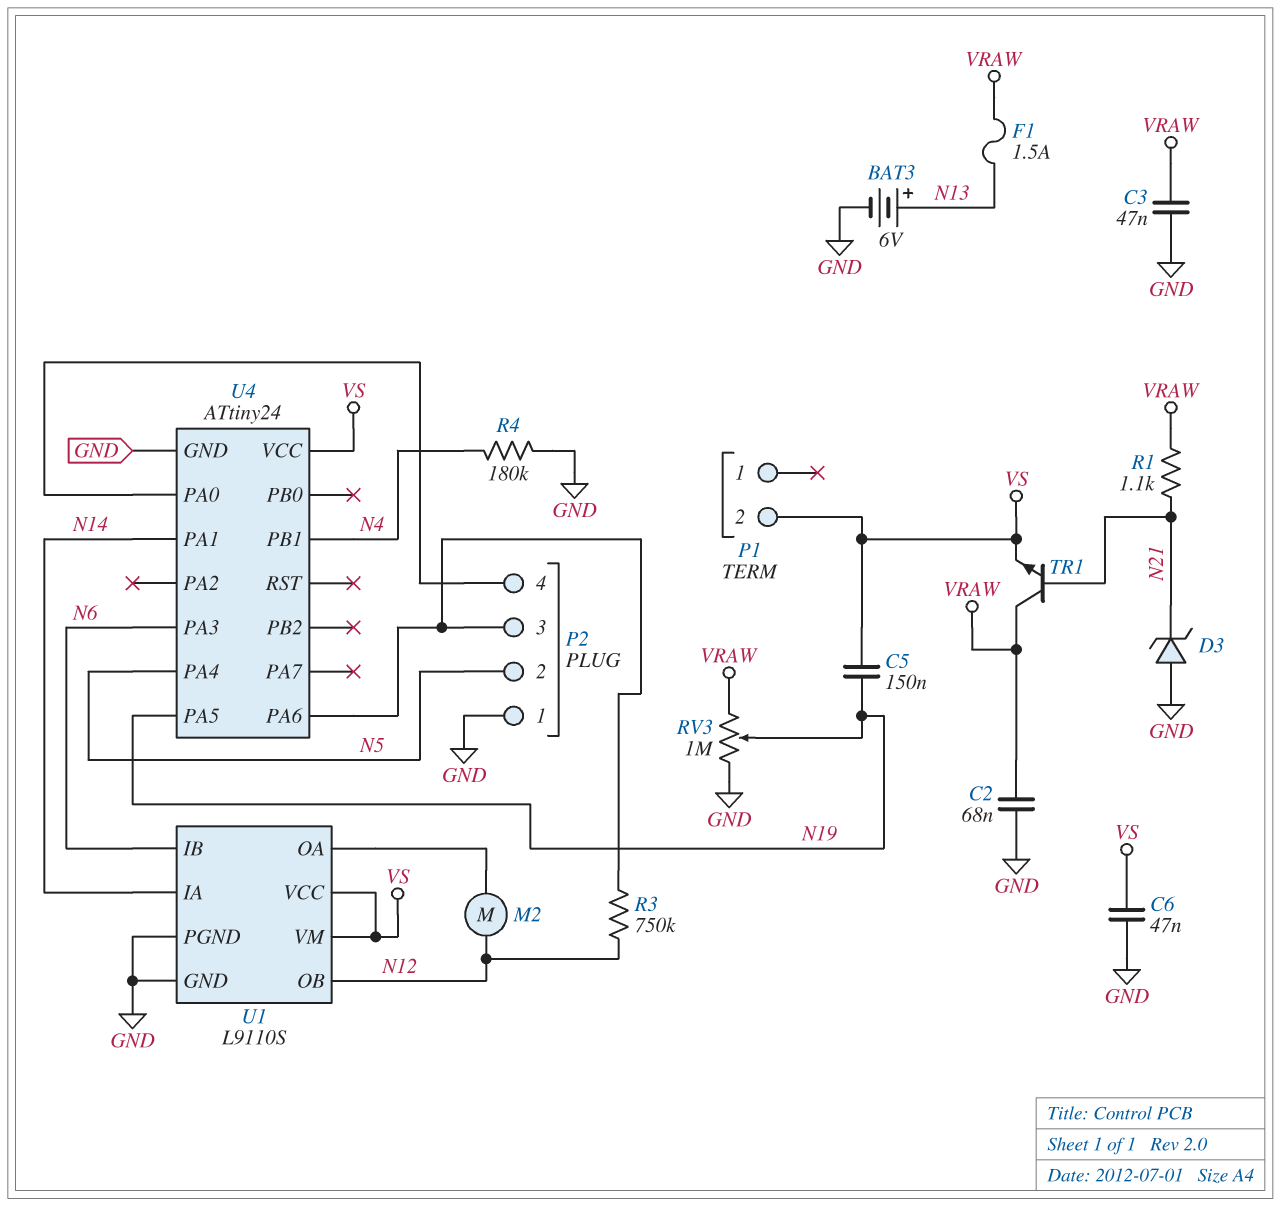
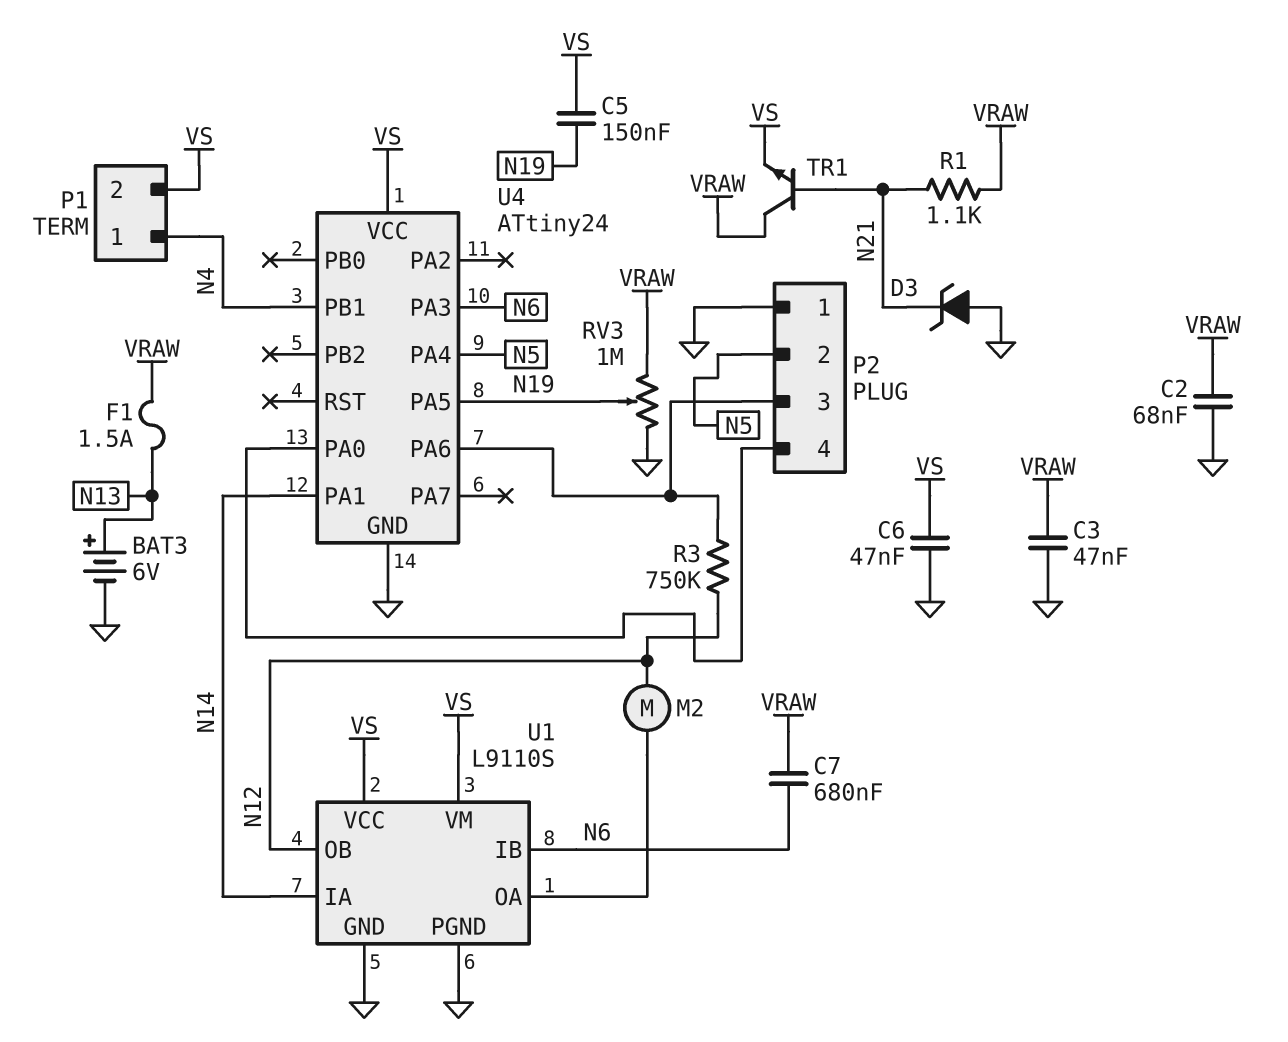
C7: none -> 680nF (N6, VRAW)
P1 pin 1: none -> N4
R4: 180k (GND, N4) -> none

